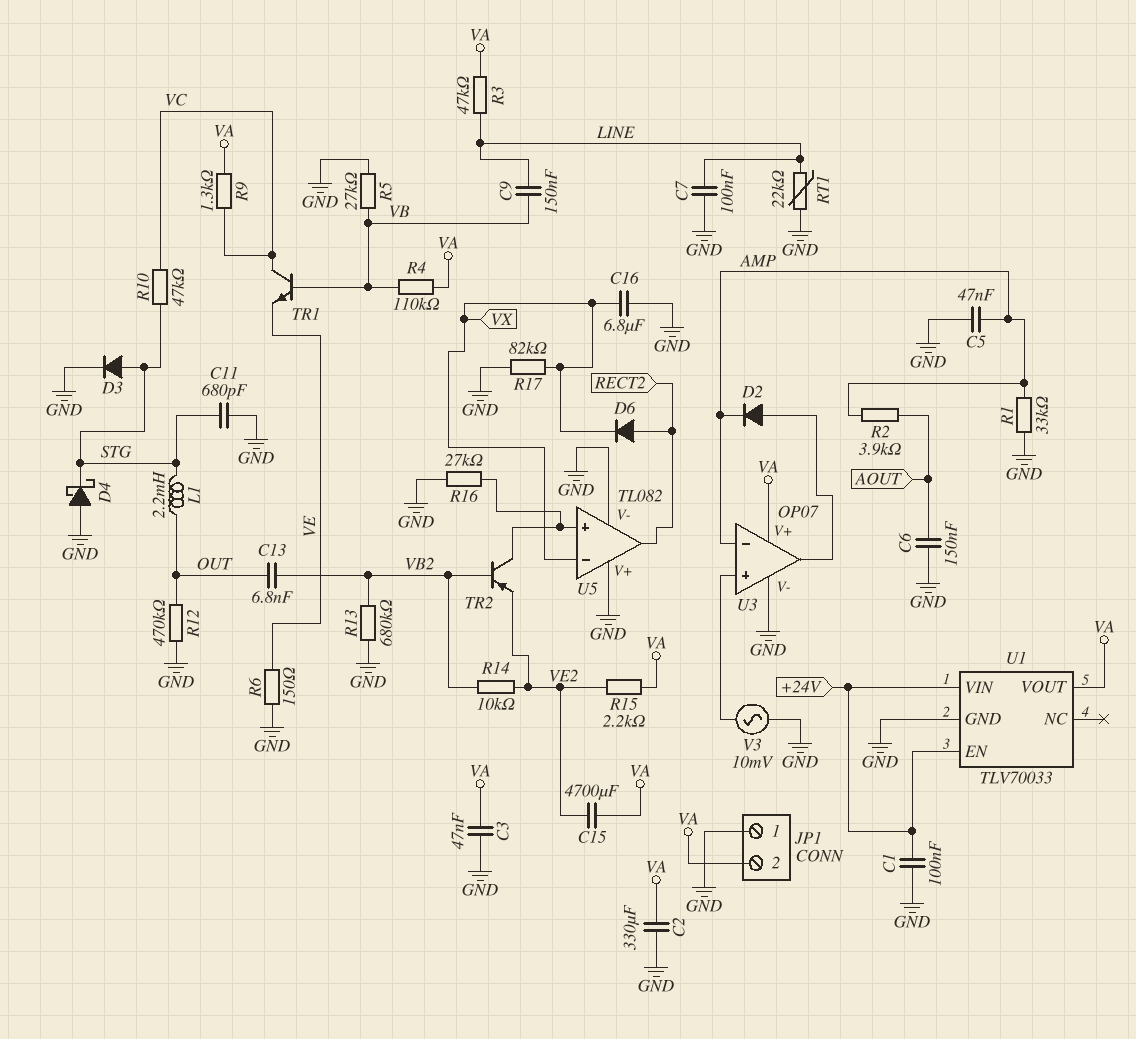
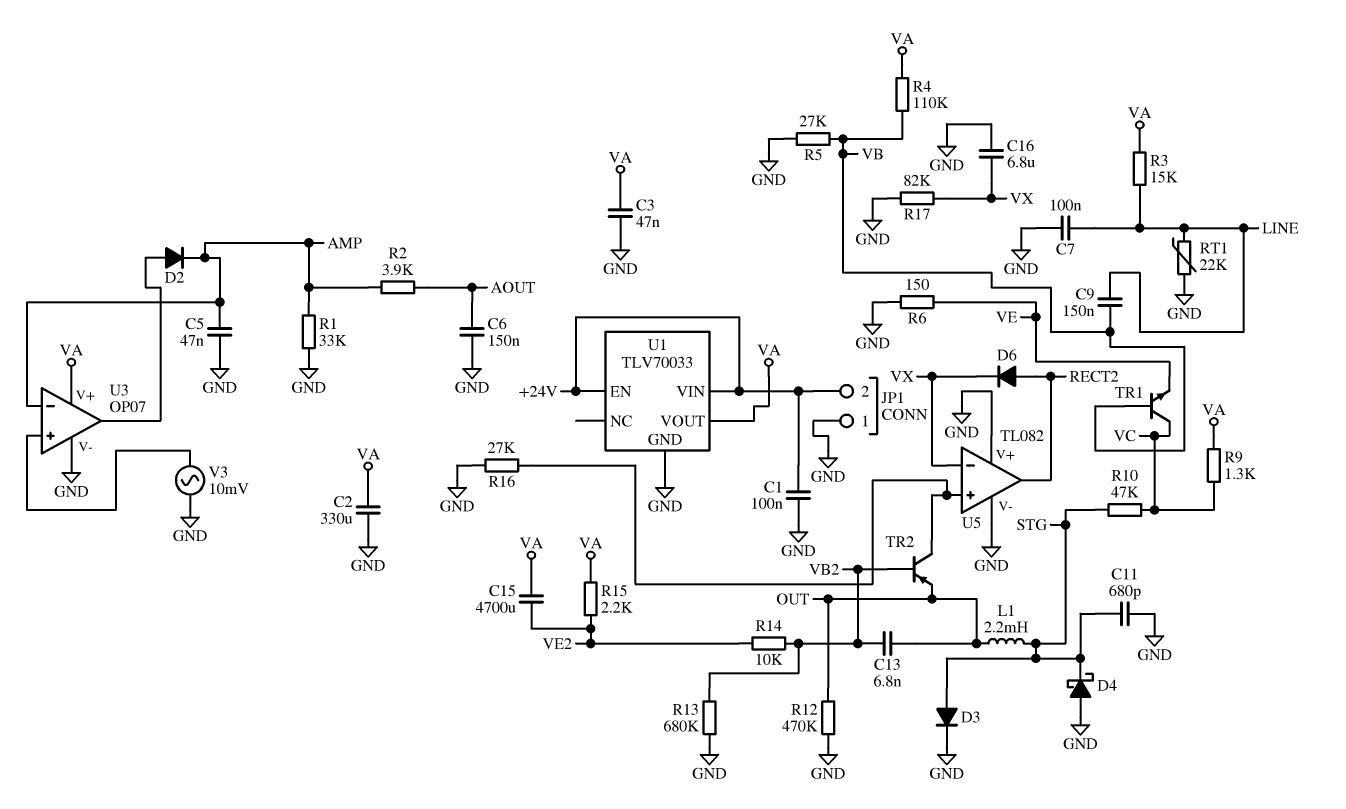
JP1 pin 2: VA -> +24V
R3: 47k (LINE, VA) -> 15k (LINE, VA)
TR2: PNP (B VB2, C U5/in+, E VE2) -> PNP (B VB2, C U5/in+, E OUT)

